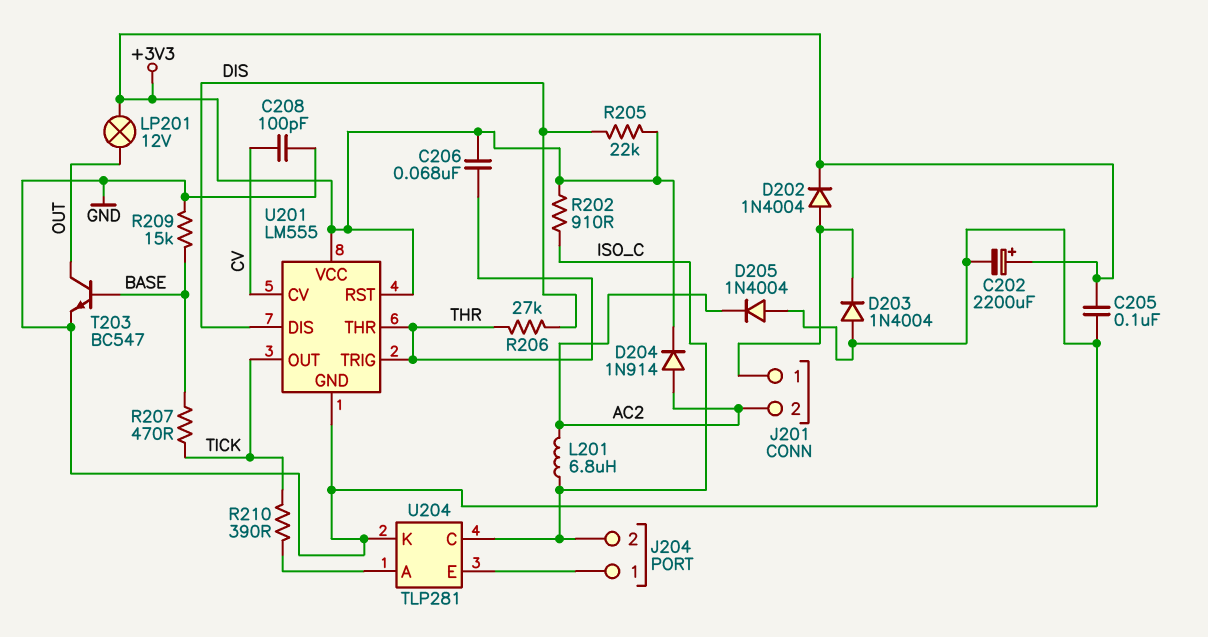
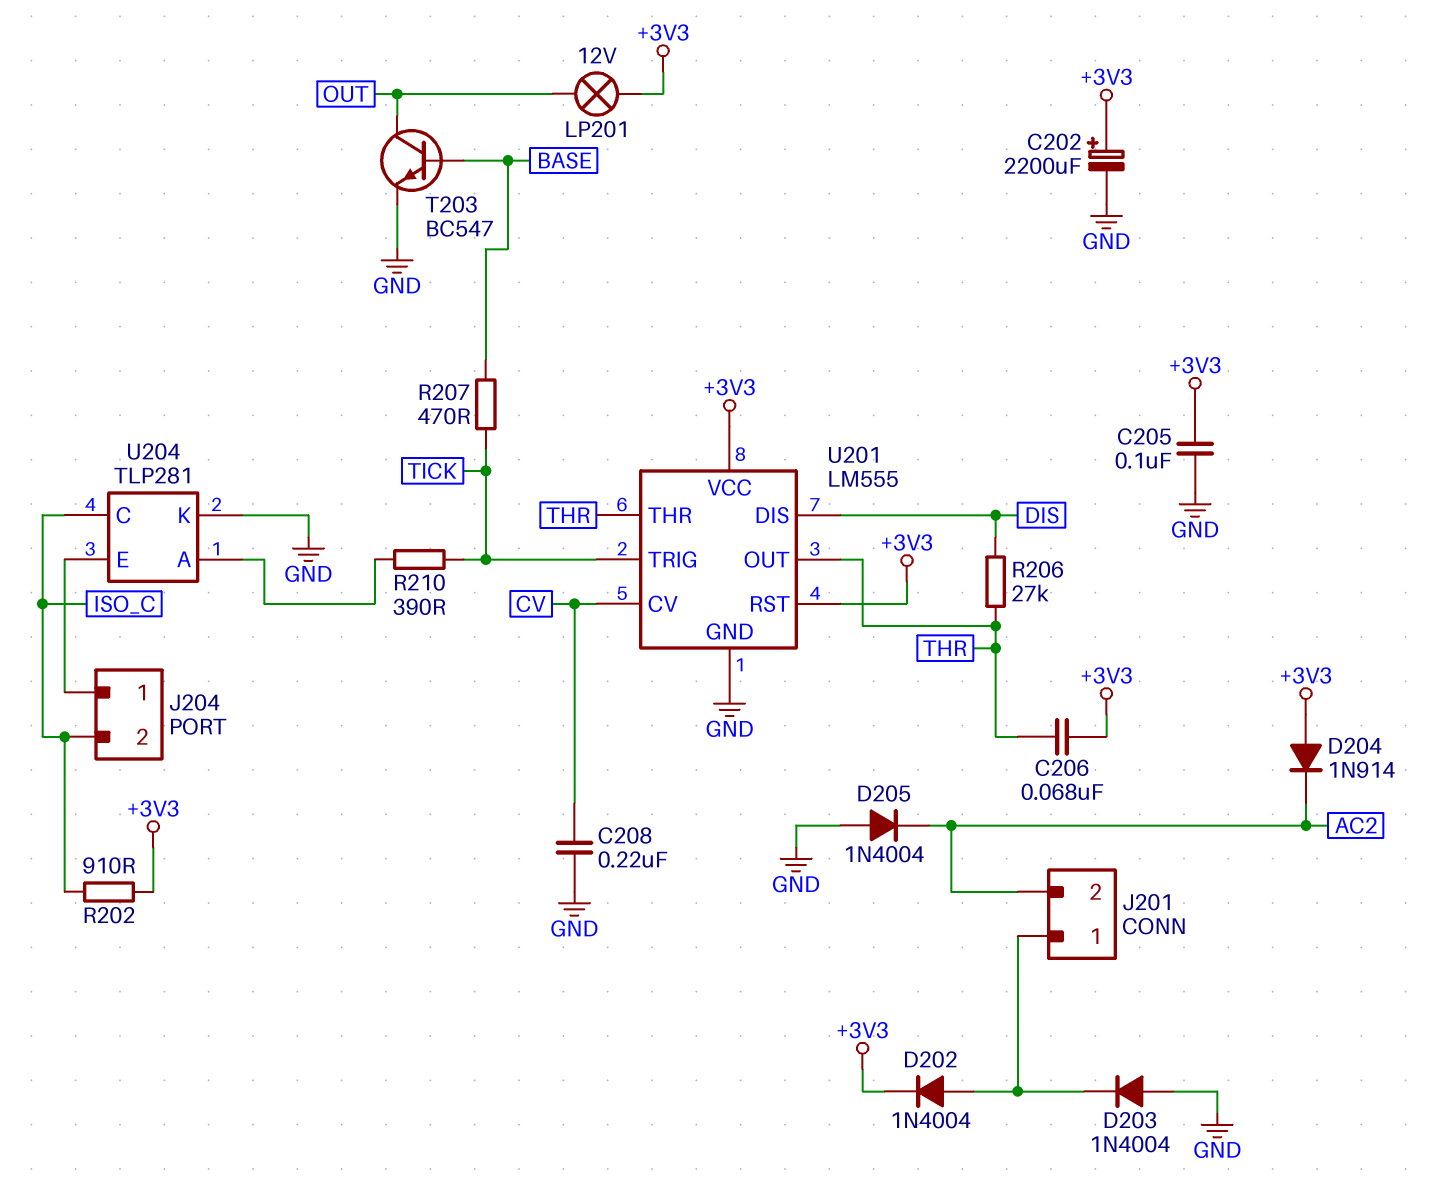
C208: 100pF (CV, GND) -> 220nF (CV, GND)
D204: diode 1N914 (A AC2, K +3V3) -> diode 1N914 (A +3V3, K AC2)
L201: 6.8uH (AC2, ISO_C) -> none
R205: 22k (+3V3, DIS) -> none
R209: 15k (BASE, GND) -> none
U201 pin OUT: TICK -> THR
U201 pin TRIG: THR -> TICK

